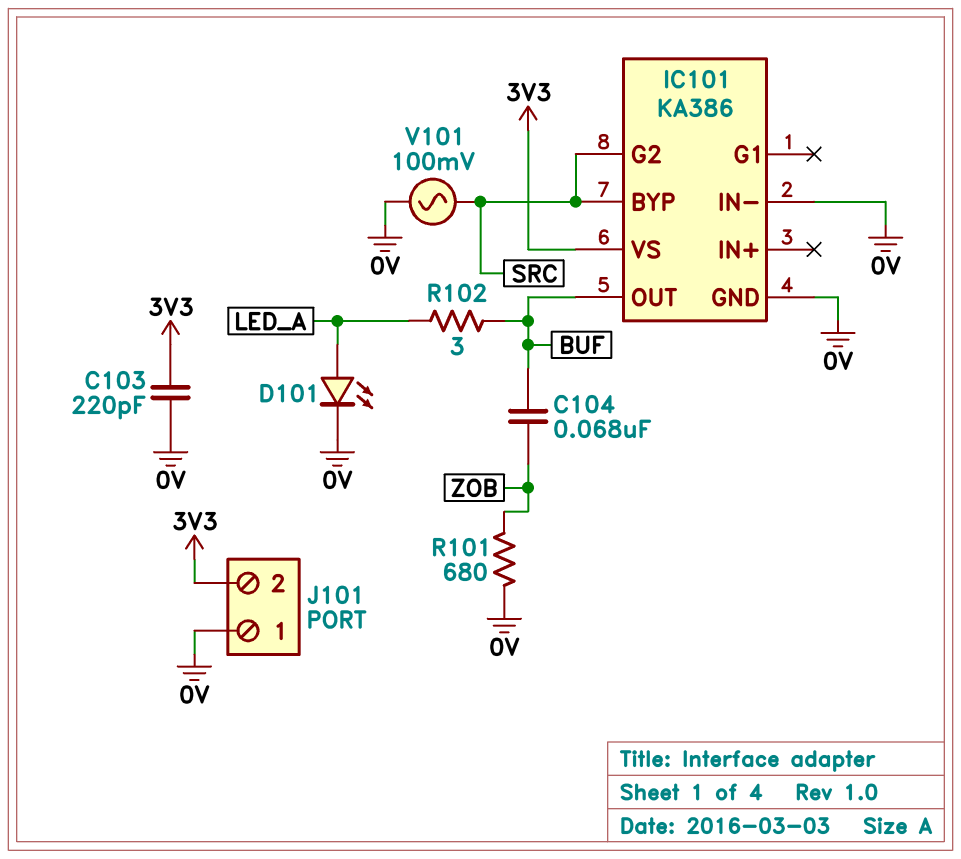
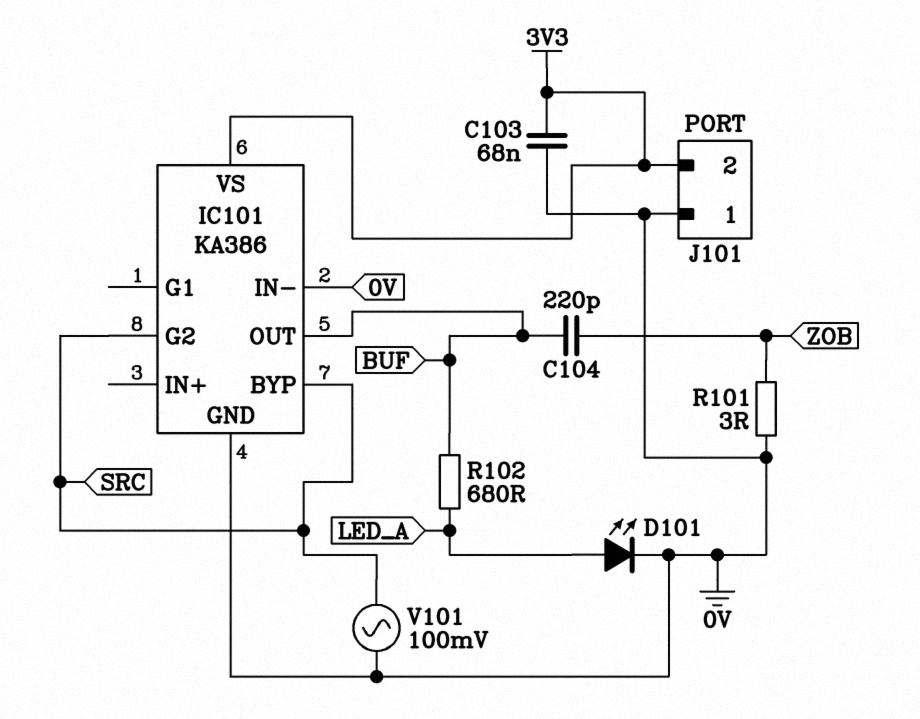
C103: 220pF (0V, 3V3) -> 68nF (0V, 3V3)
C104: 68nF (BUF, ZOB) -> 220pF (BUF, ZOB)
R101: 680 (0V, ZOB) -> 3 (0V, ZOB)
R102: 3 (BUF, LED_A) -> 680 (BUF, LED_A)

